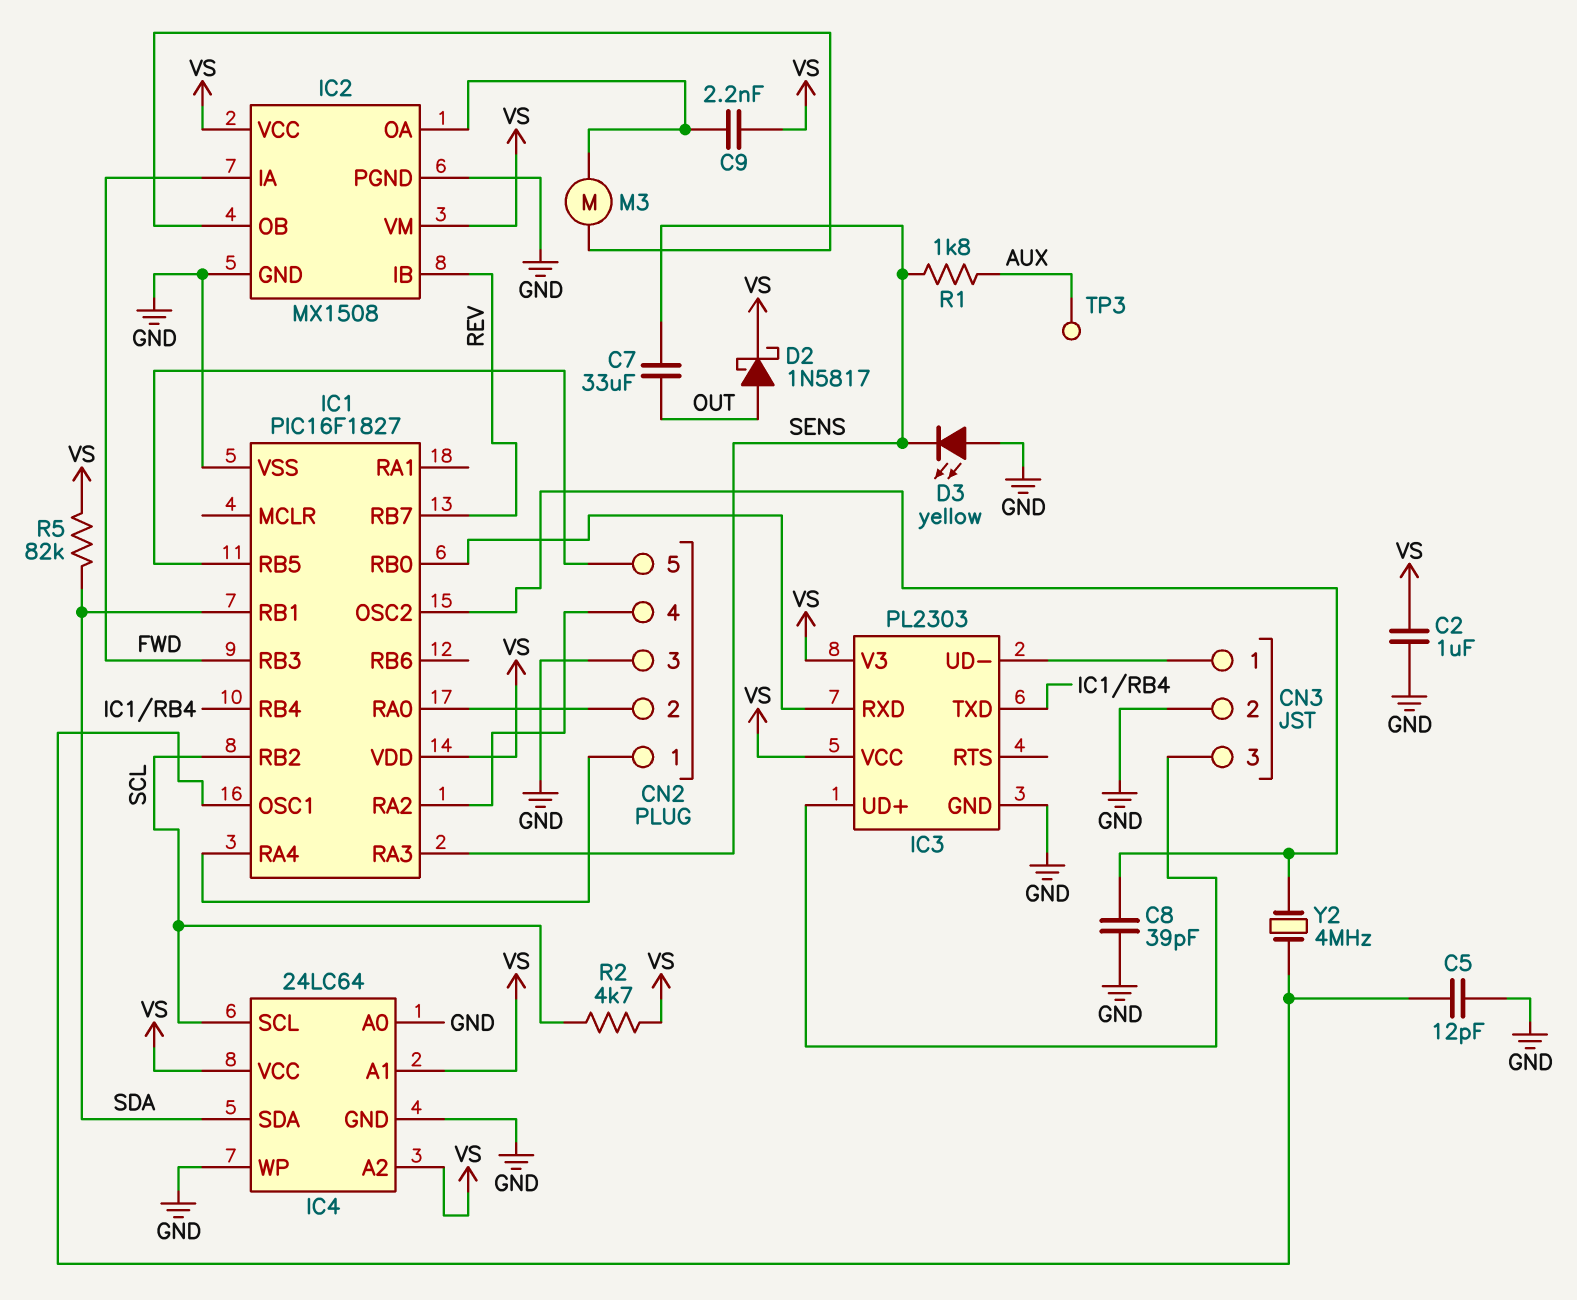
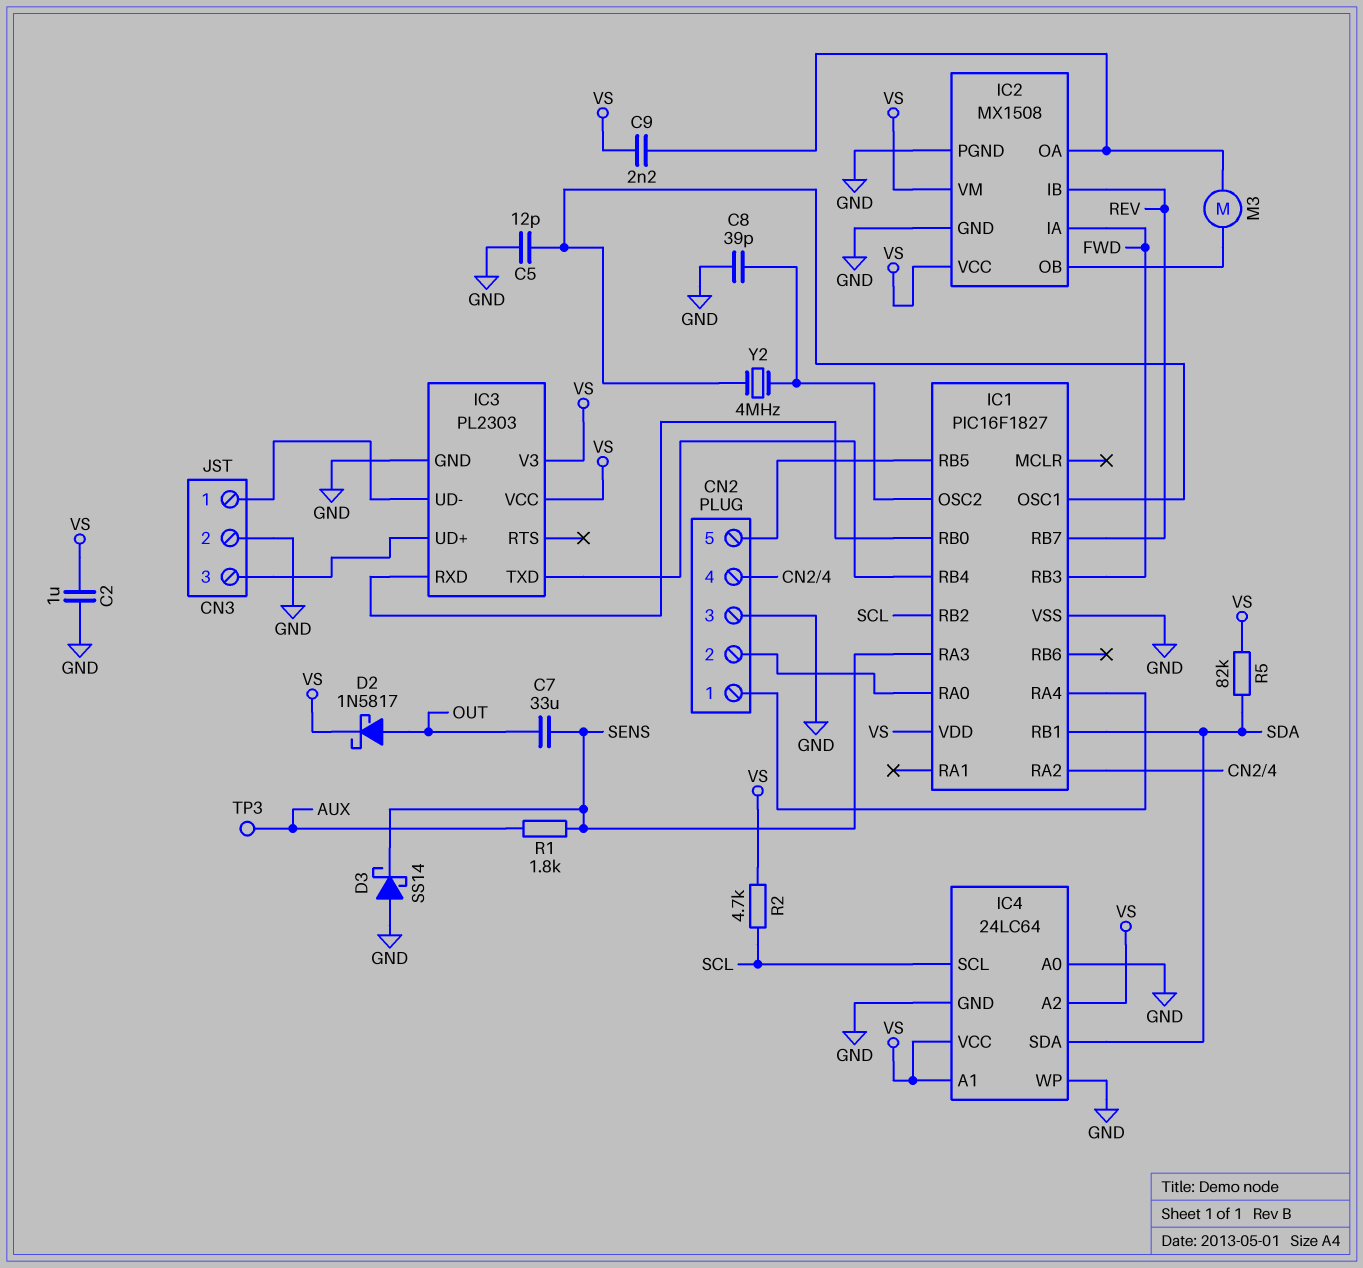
D3: LED yellow (A GND, K SENS) -> schottky SS14 (A GND, K SENS)

